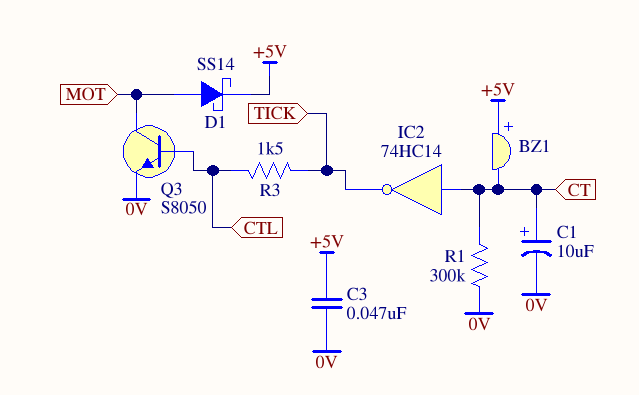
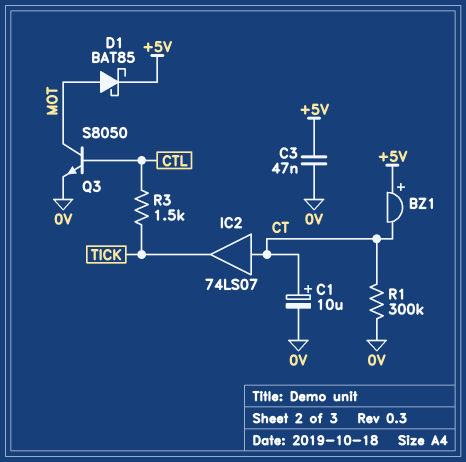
D1: schottky SS14 (A MOT, K +5V) -> schottky BAT85 (A MOT, K +5V)
IC2: NOT 74HC14 (in CT, out TICK) -> buffer 74LS07 (in CT, out TICK)

